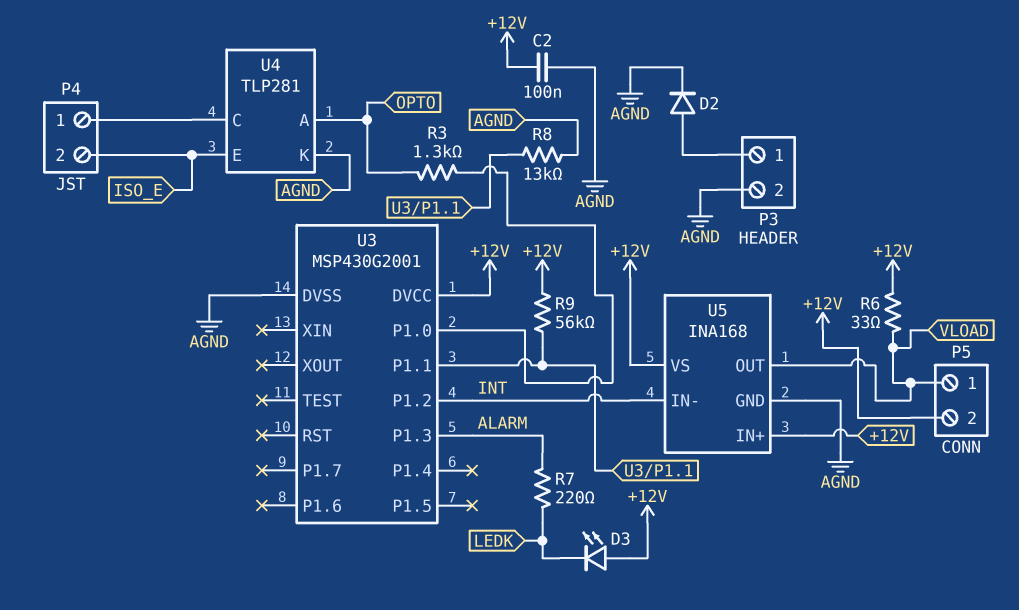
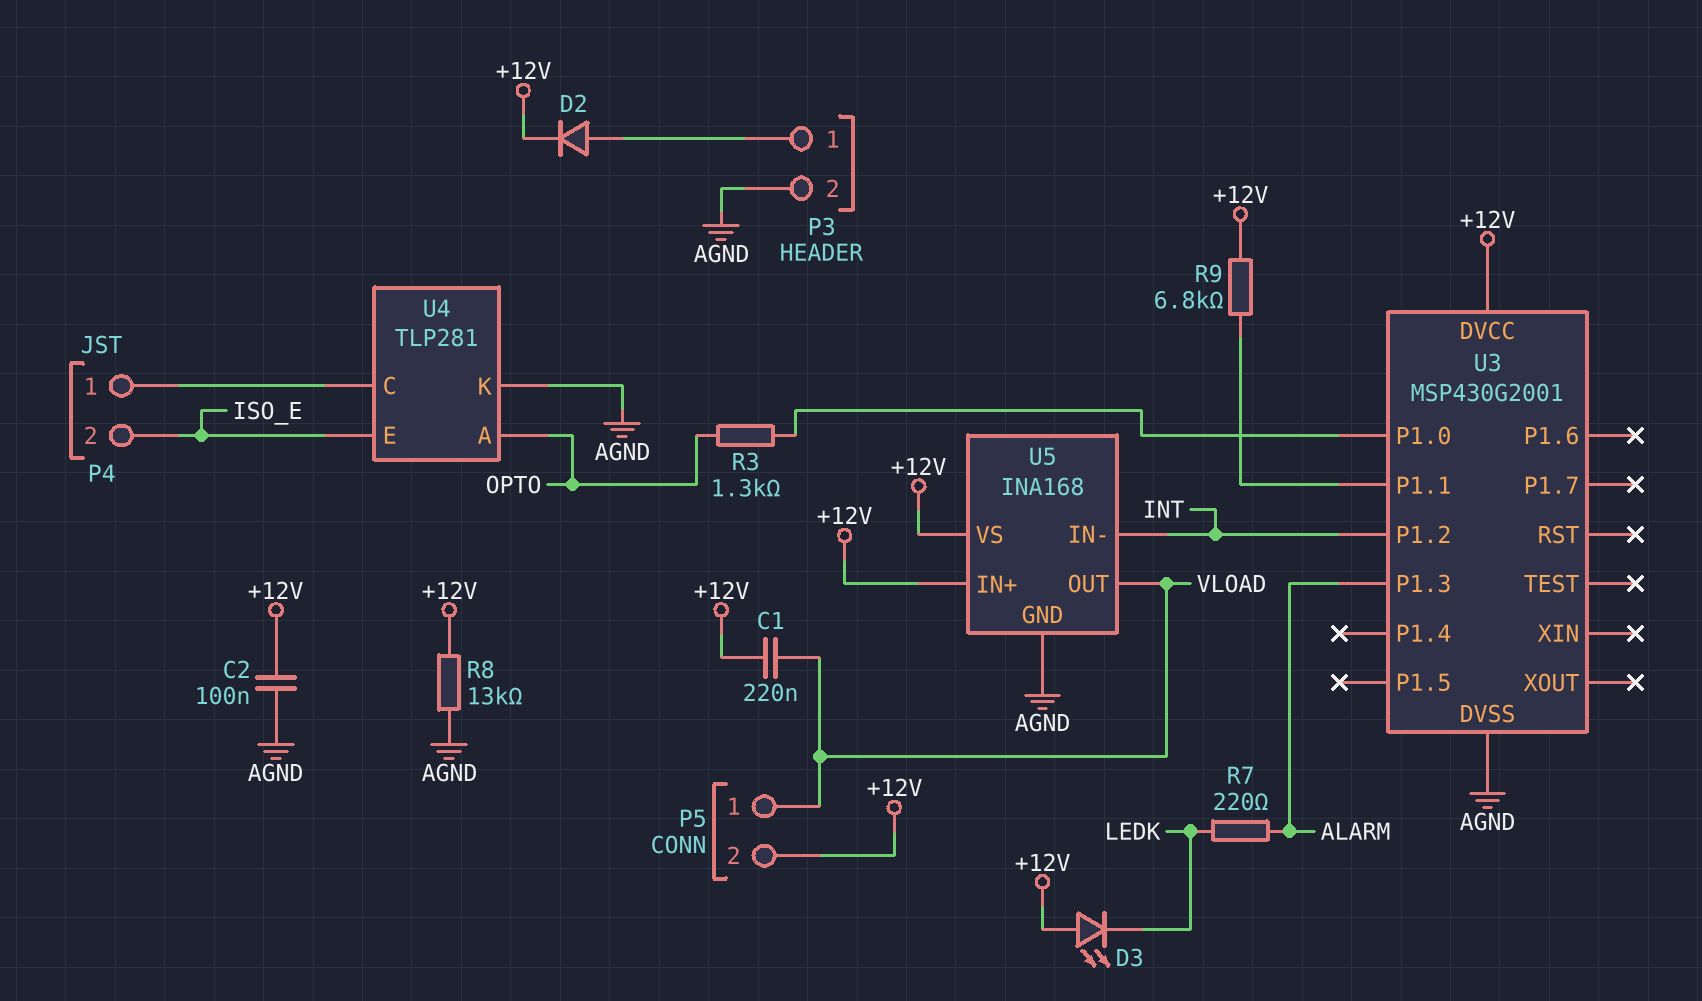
C1: none -> 220nF (+12V, VLOAD)
D2: diode (A P3/1, K AGND) -> diode (A P3/1, K +12V)
R6: 33 (+12V, VLOAD) -> none
R8: 13k (AGND, U3/P1.1) -> 13k (+12V, AGND)
R9: 56k (+12V, U3/P1.1) -> 6.8k (+12V, U3/P1.1)

